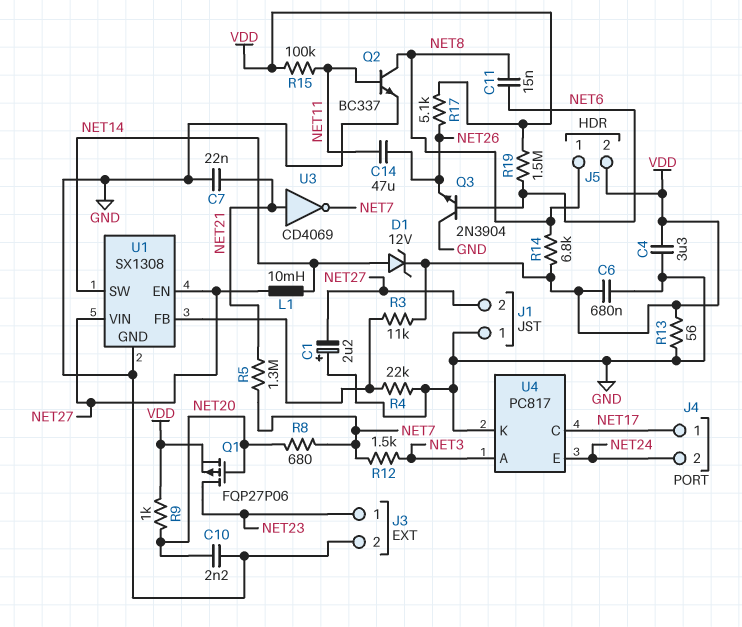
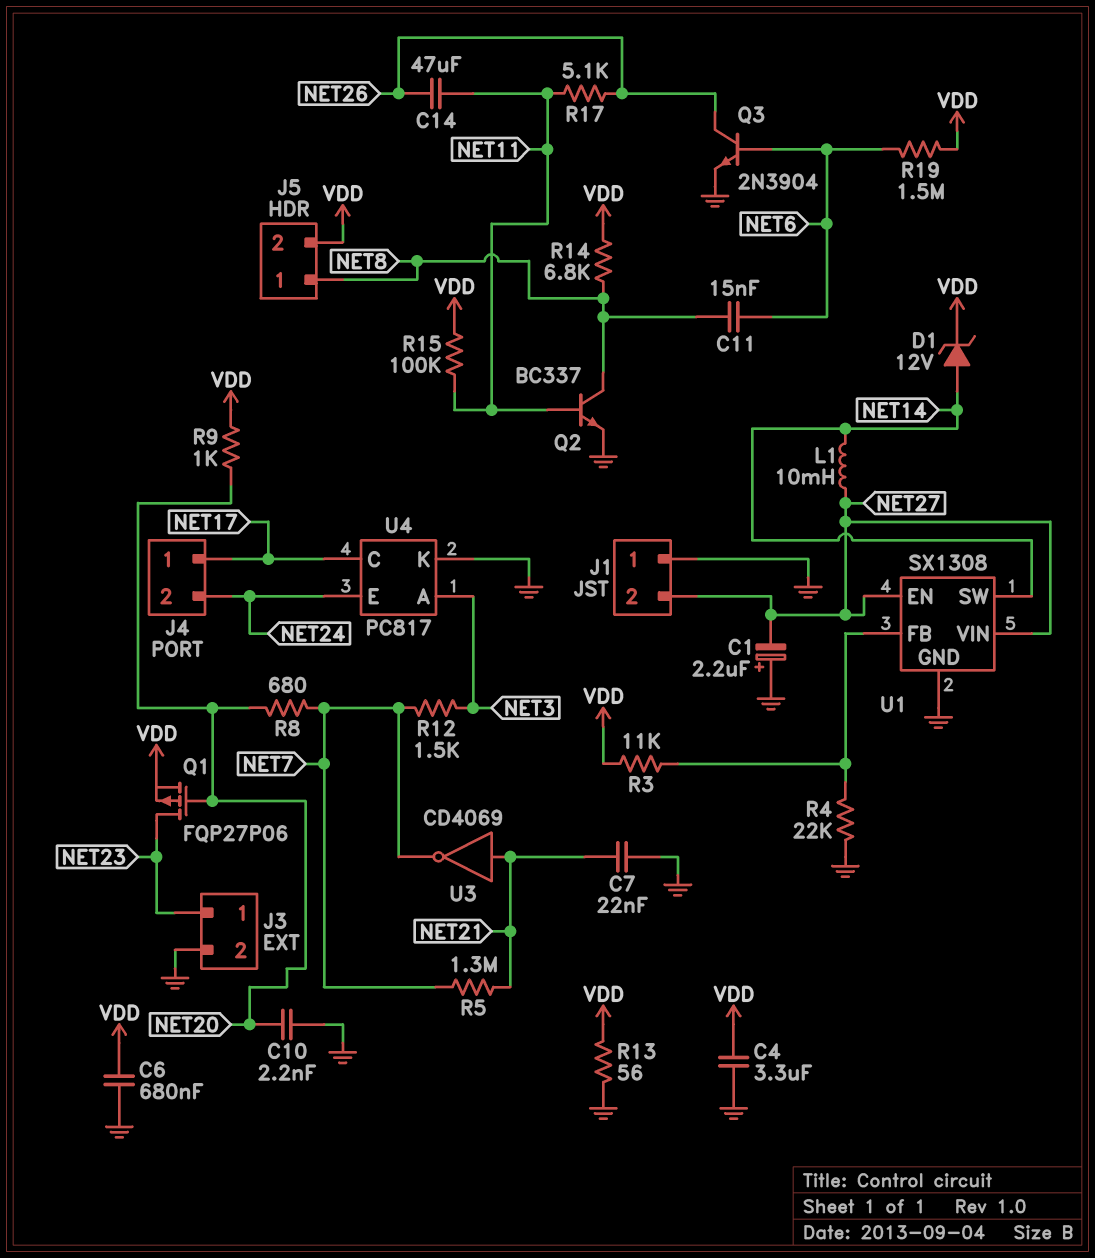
Q3: NPN 2N3904 (B NET6, C GND, E NET26) -> NPN 2N3904 (B NET6, C NET26, E GND)
R17: 5.1k (NET26, VDD) -> 5.1k (NET11, NET26)

